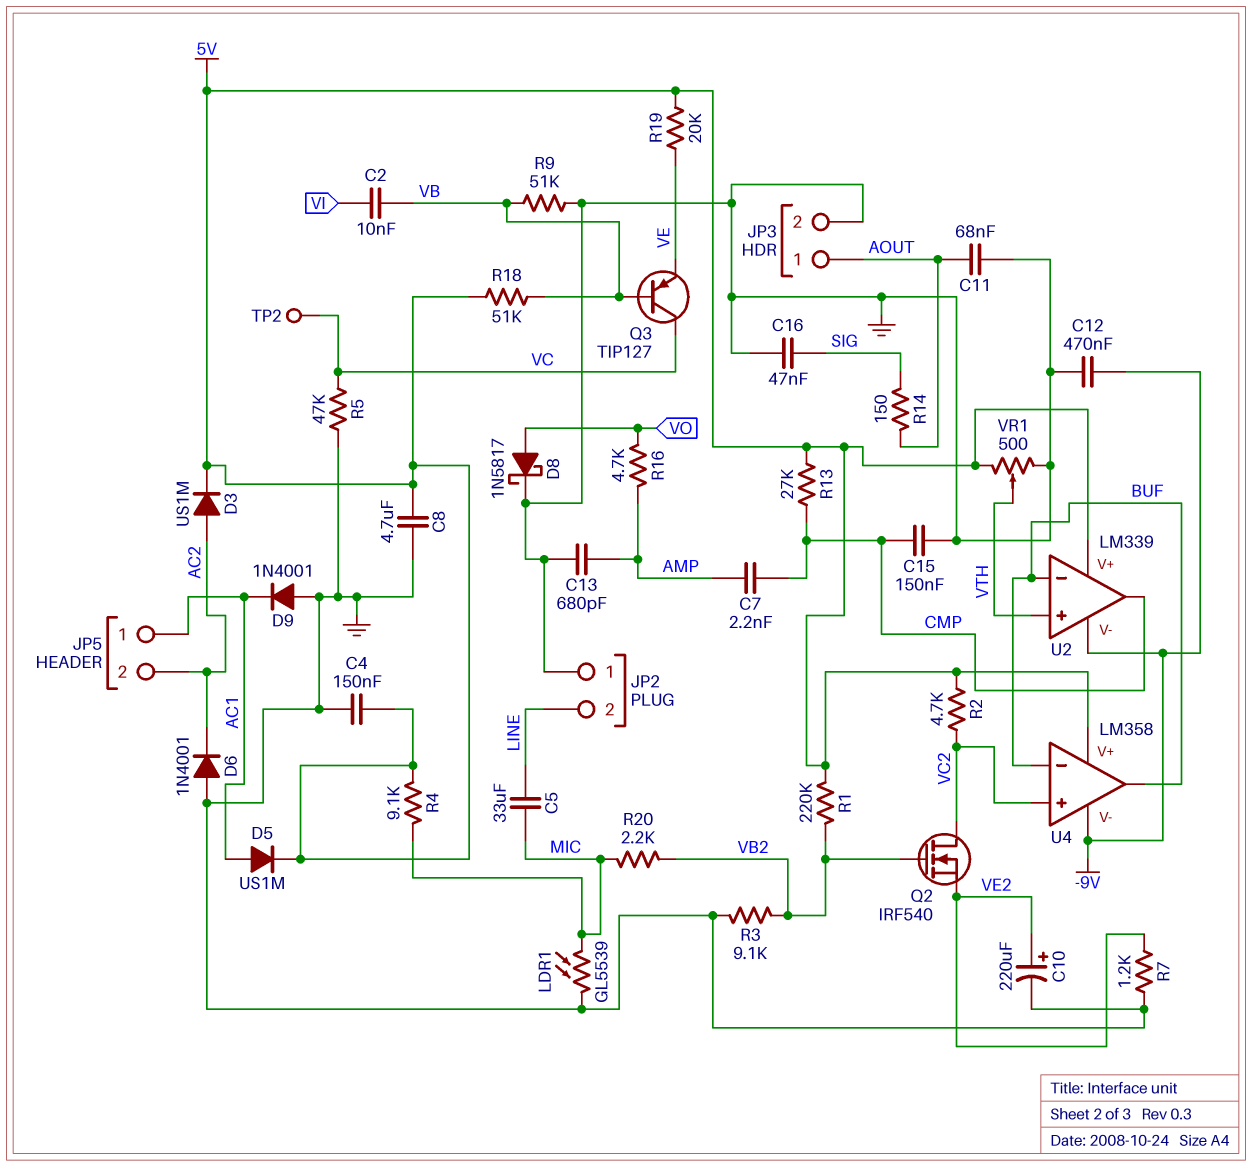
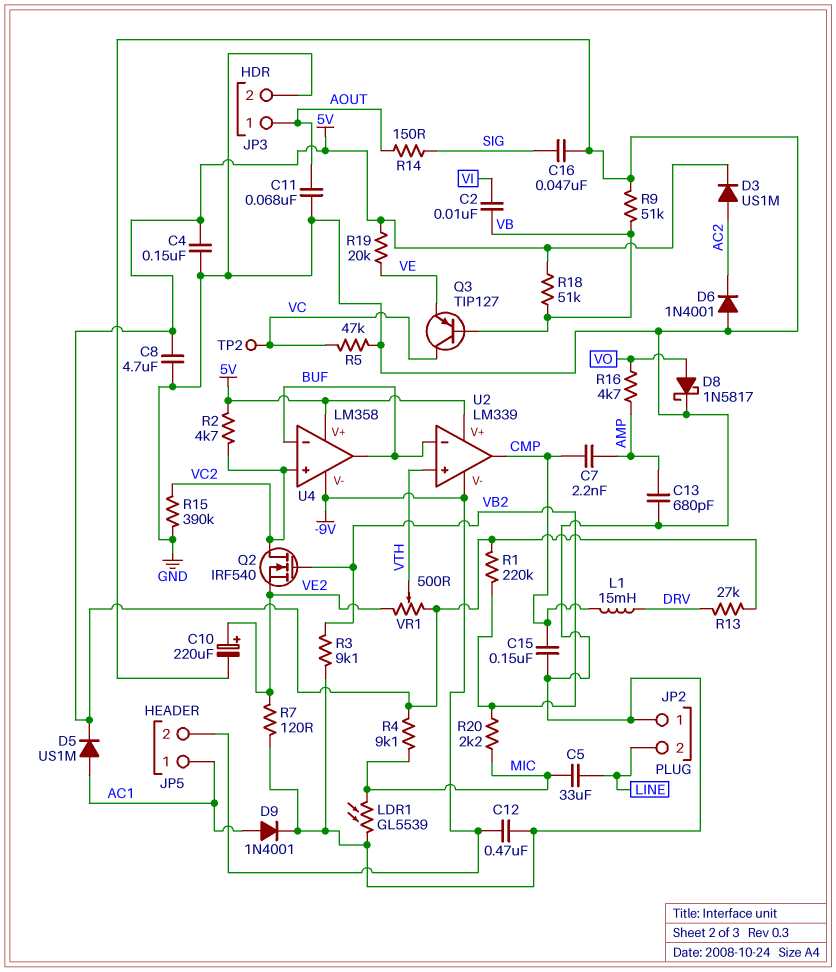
D9: diode 1N4001 (A GND, K AC1) -> diode 1N4001 (A AC1, K GND)
JP5 pin 2: AC2 -> -9V
L1: none -> 15mH (CMP, DRV)
R7: 1.2k (GND, VE2) -> 120 (GND, VE2)
R13: 27k (5V, CMP) -> 27k (5V, DRV)
R15: none -> 390k (GND, VC2)
VR1: 500 (5V, GND, wiper VTH) -> 500 (5V, VE2, wiper VTH)

